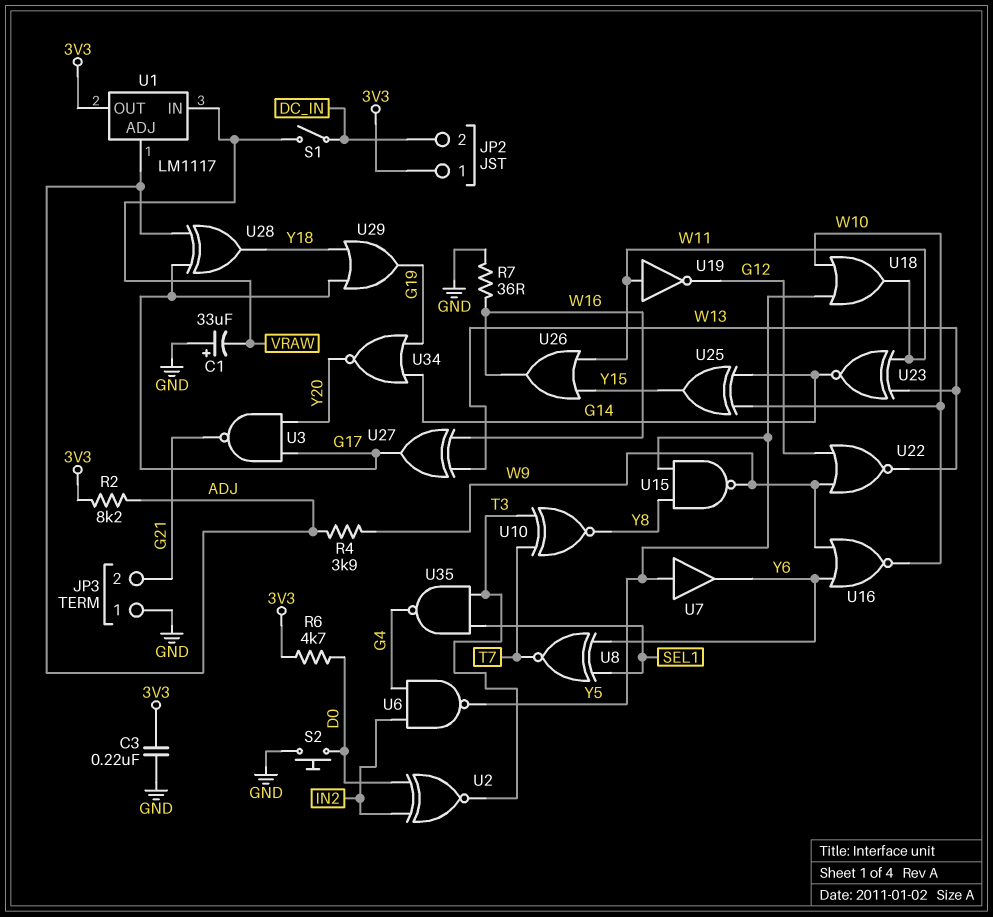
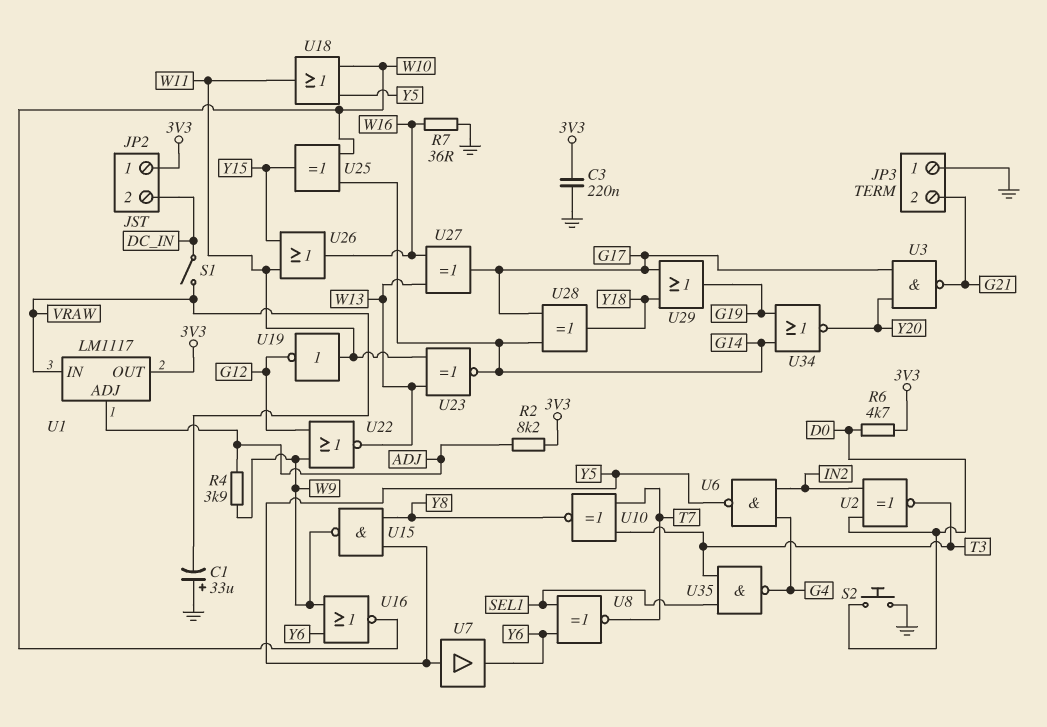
U28: XOR (in ADJ, in G17, out Y18) -> XOR (in G14, in G17, out Y18)

